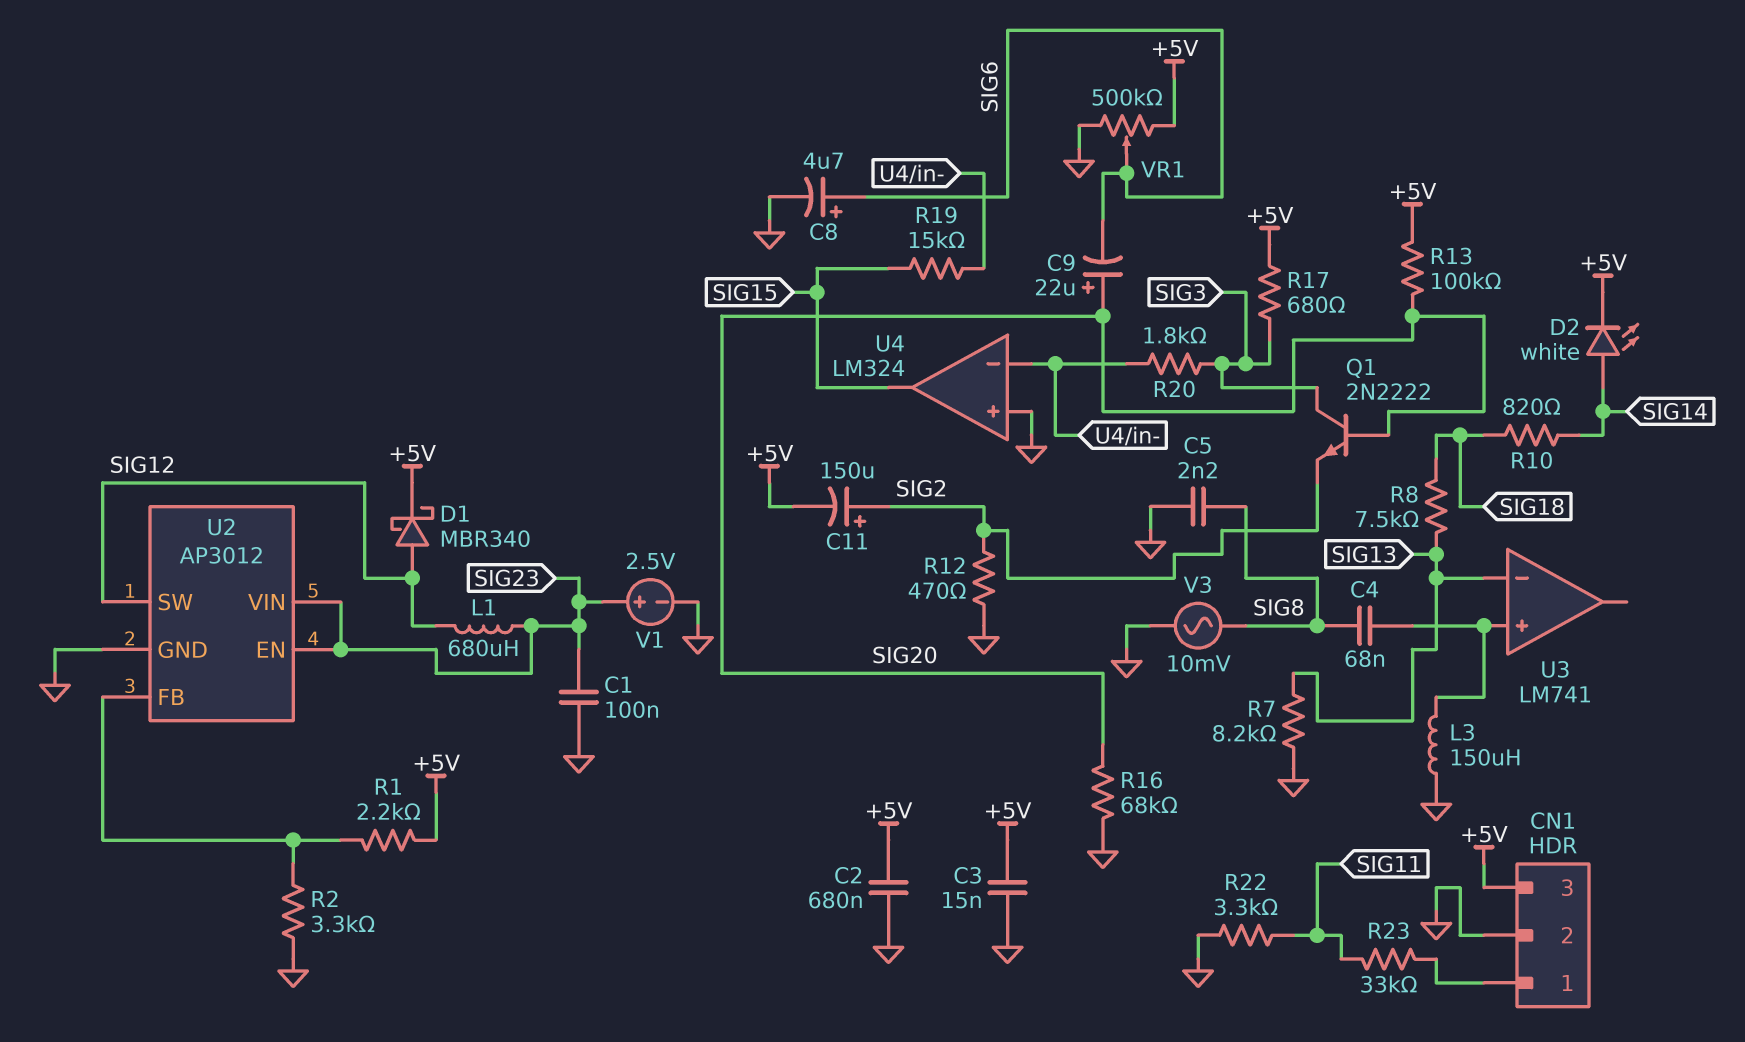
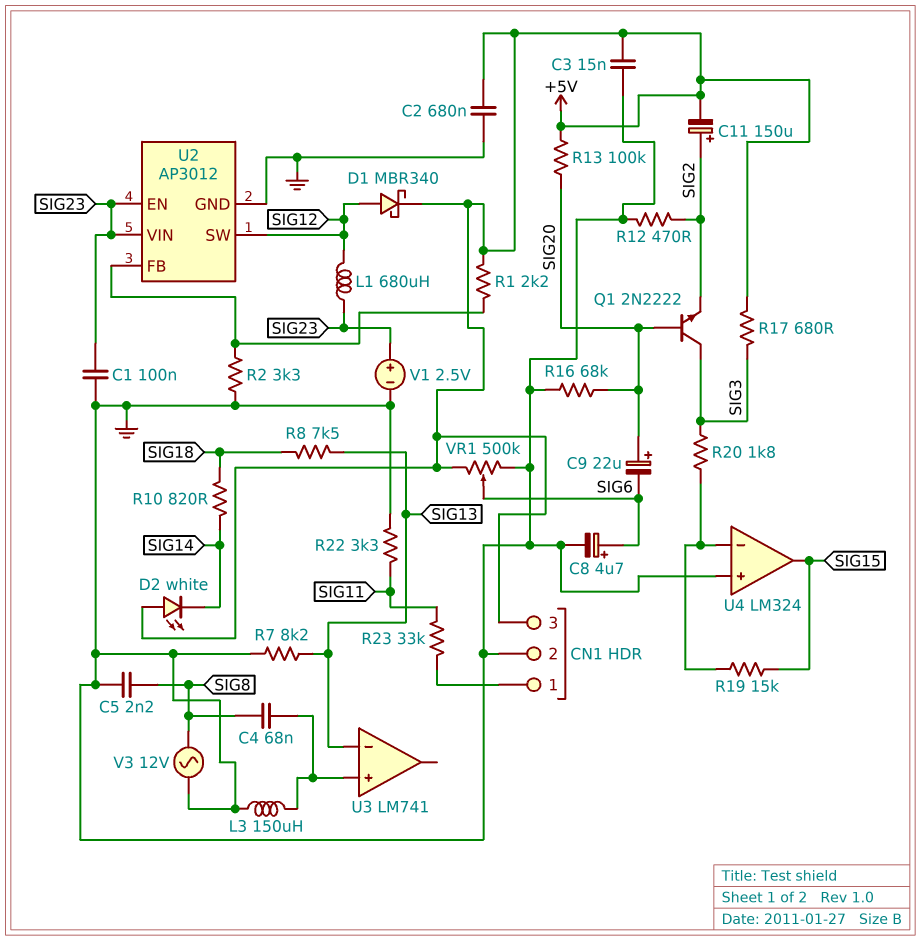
D2: LED white (A SIG14, K +5V) -> LED white (A +5V, K SIG14)
V3: AC 10mV (GND, SIG8) -> AC 12V (GND, SIG8)

